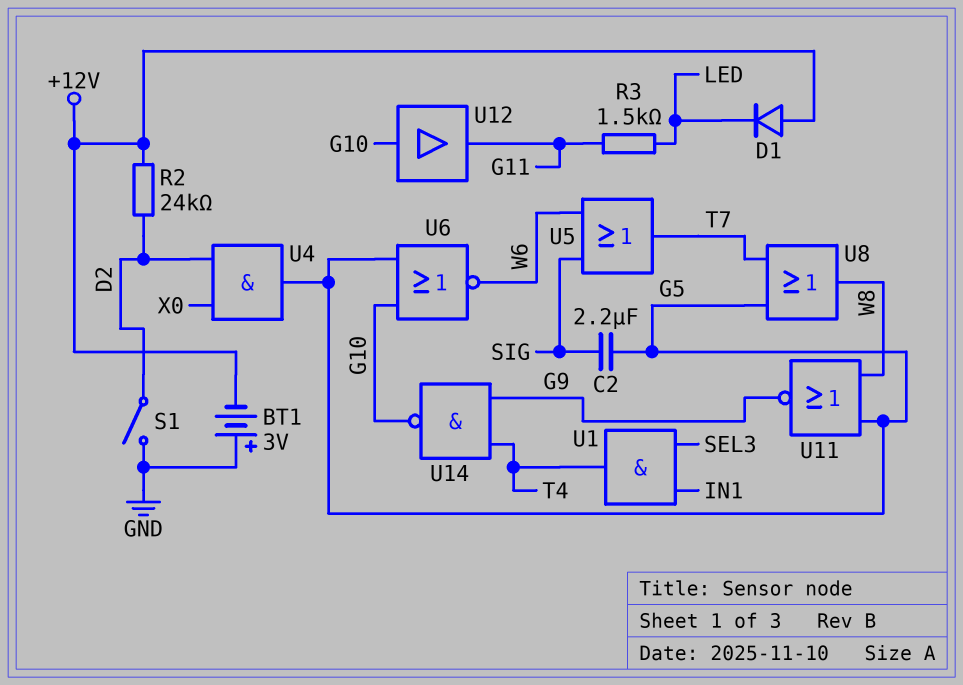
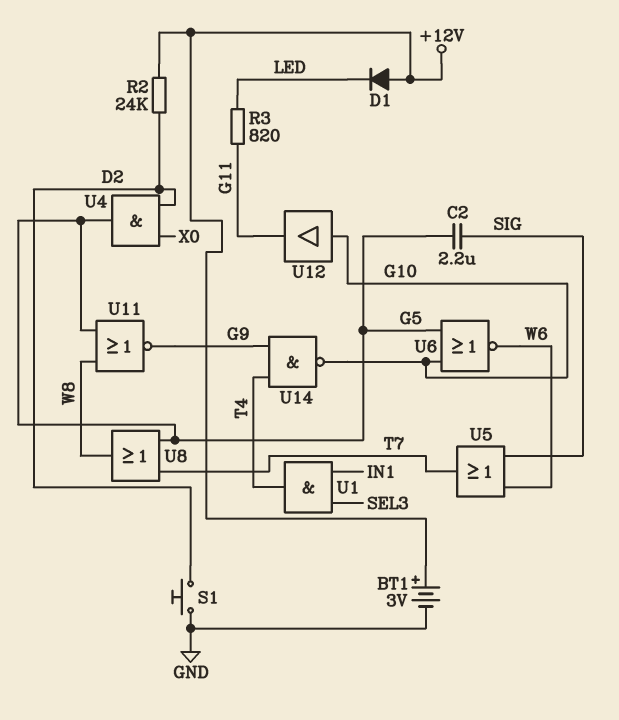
BT1: 3V (plus GND, minus +12V) -> 3V (plus +12V, minus GND)
R3: 1.5k (G11, LED) -> 820 (G11, LED)
S1: switch (D2, GND) -> button (D2, GND)

